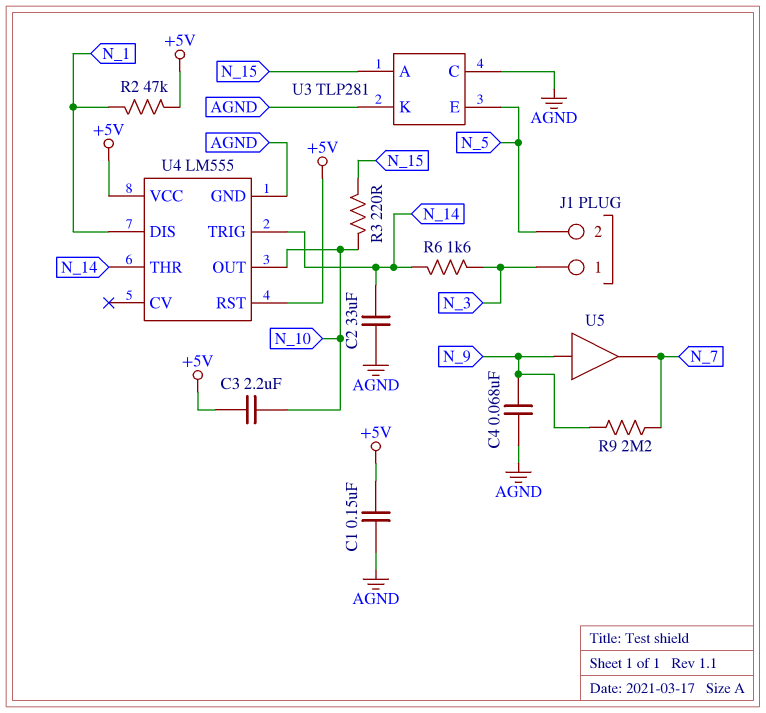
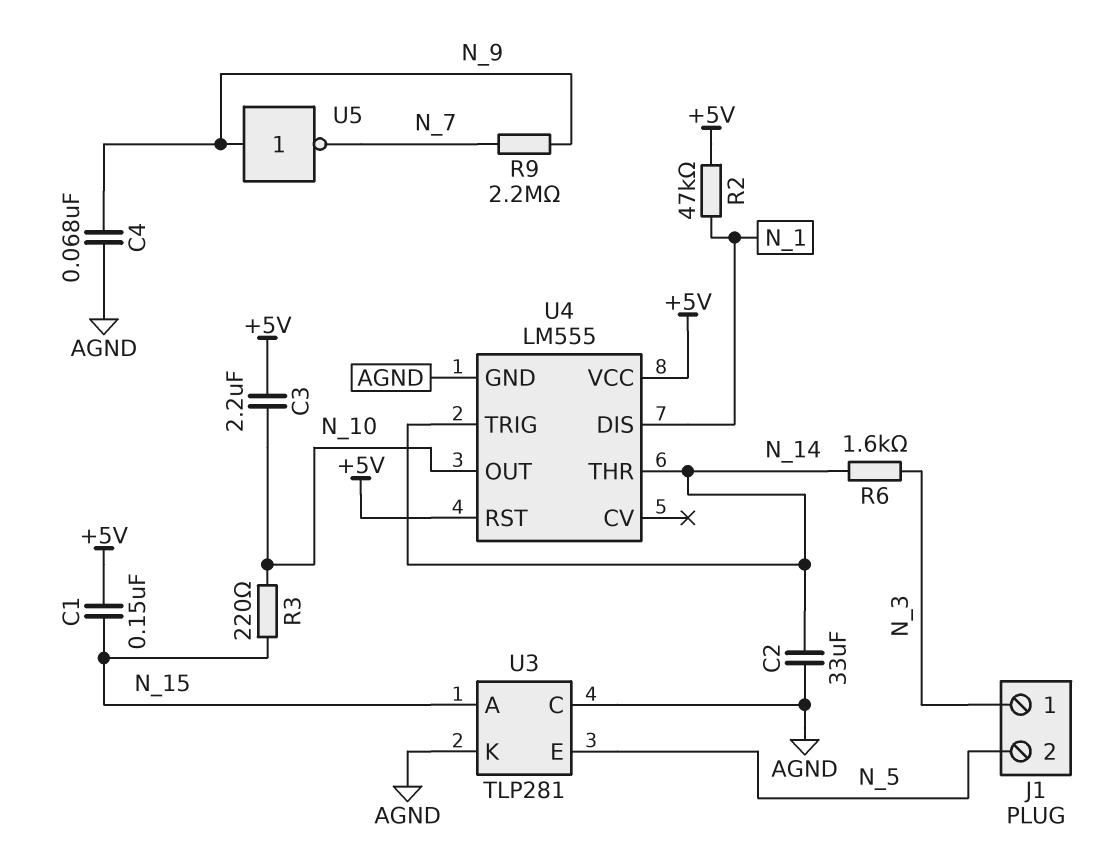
C1: 150nF (+5V, AGND) -> 150nF (+5V, N_15)
U5: buffer (in N_9, out N_7) -> NOT (in N_9, out N_7)

